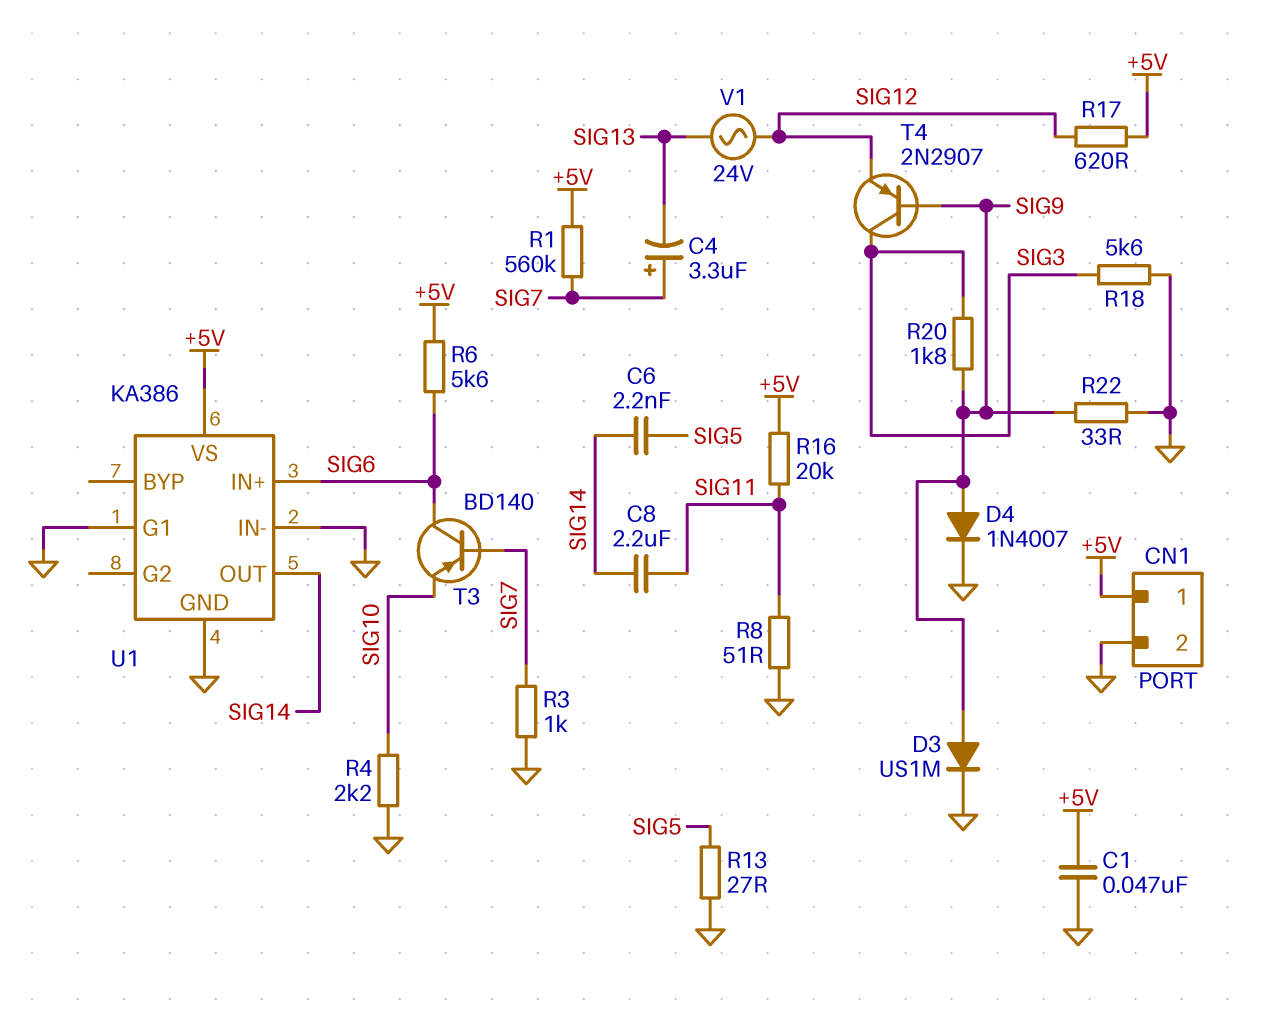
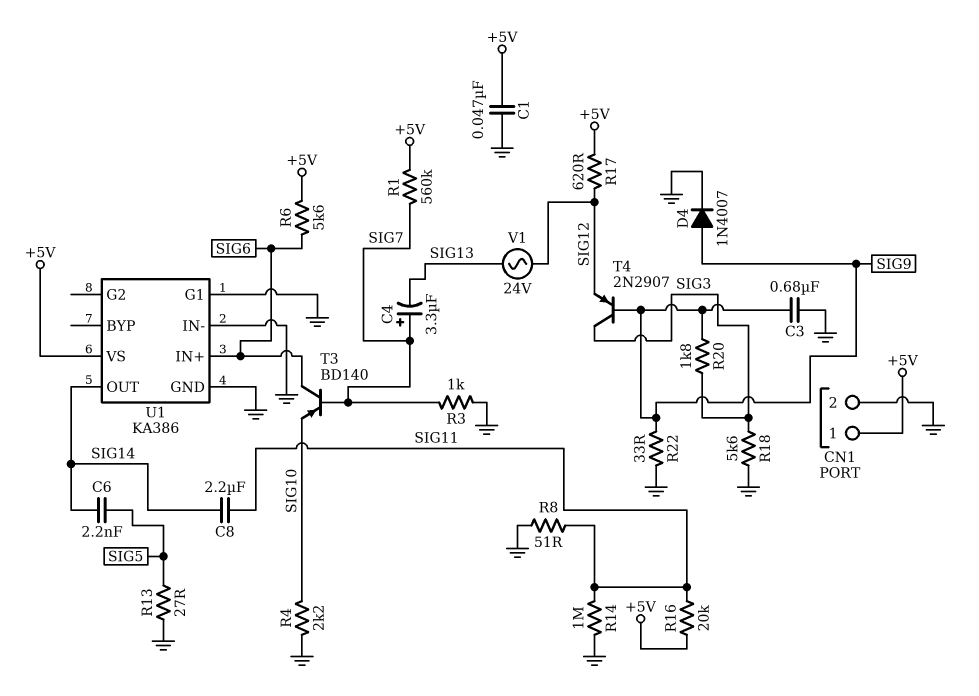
C3: none -> 680nF (GND, SIG9)
D3: diode US1M (A SIG9, K GND) -> none
R14: none -> 1M (GND, SIG11)

